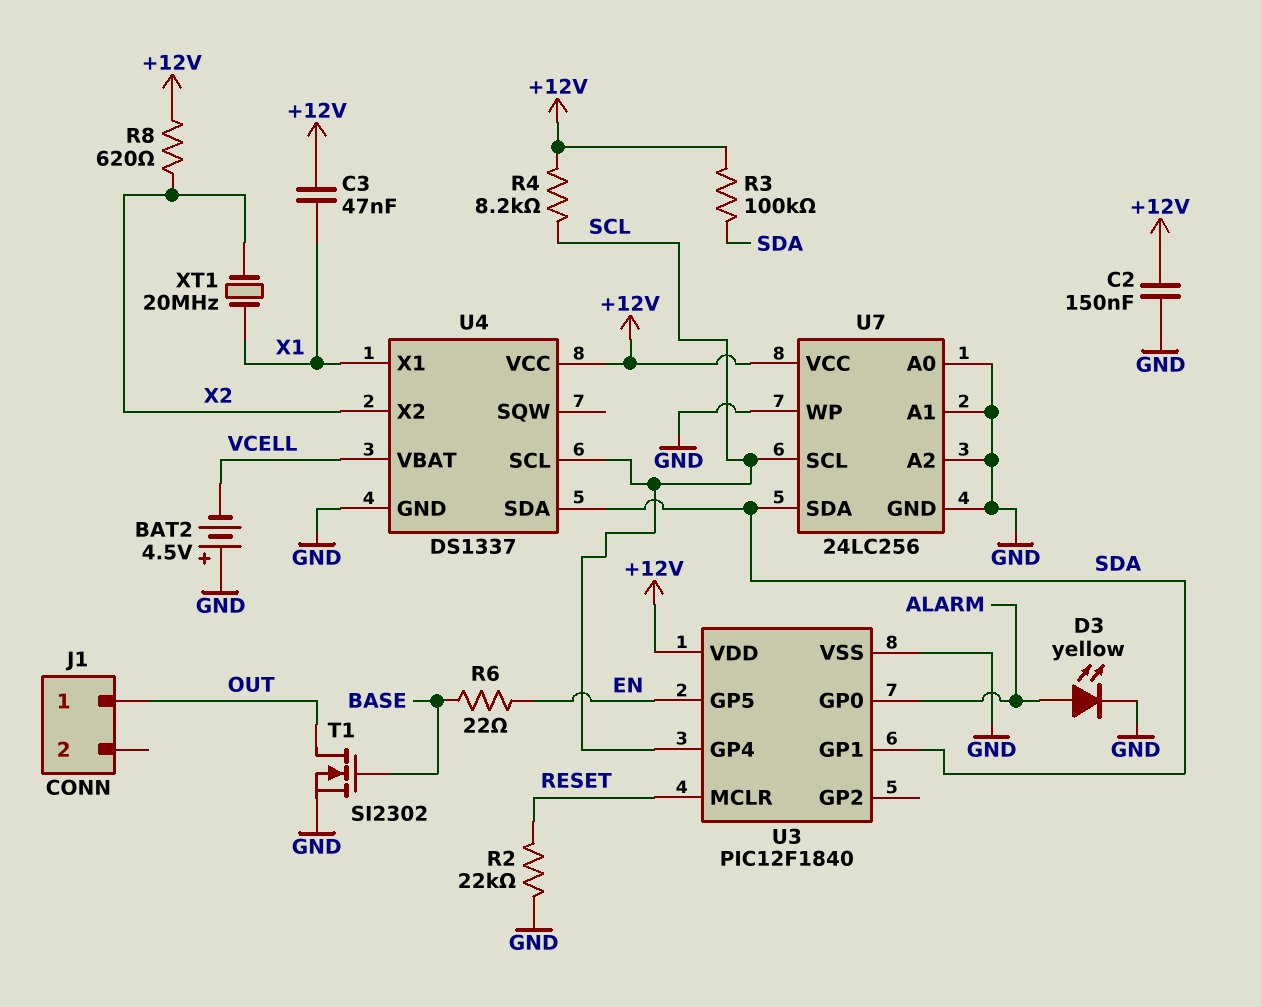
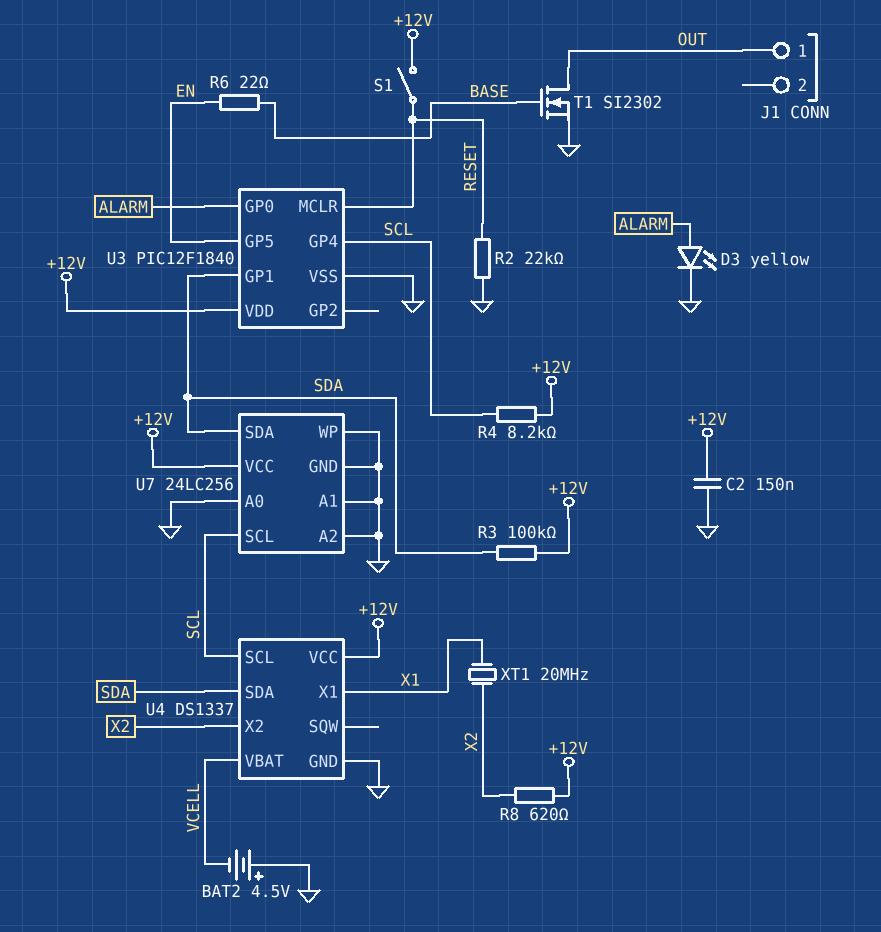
C3: 47nF (+12V, X1) -> none
S1: none -> switch (+12V, RESET)

